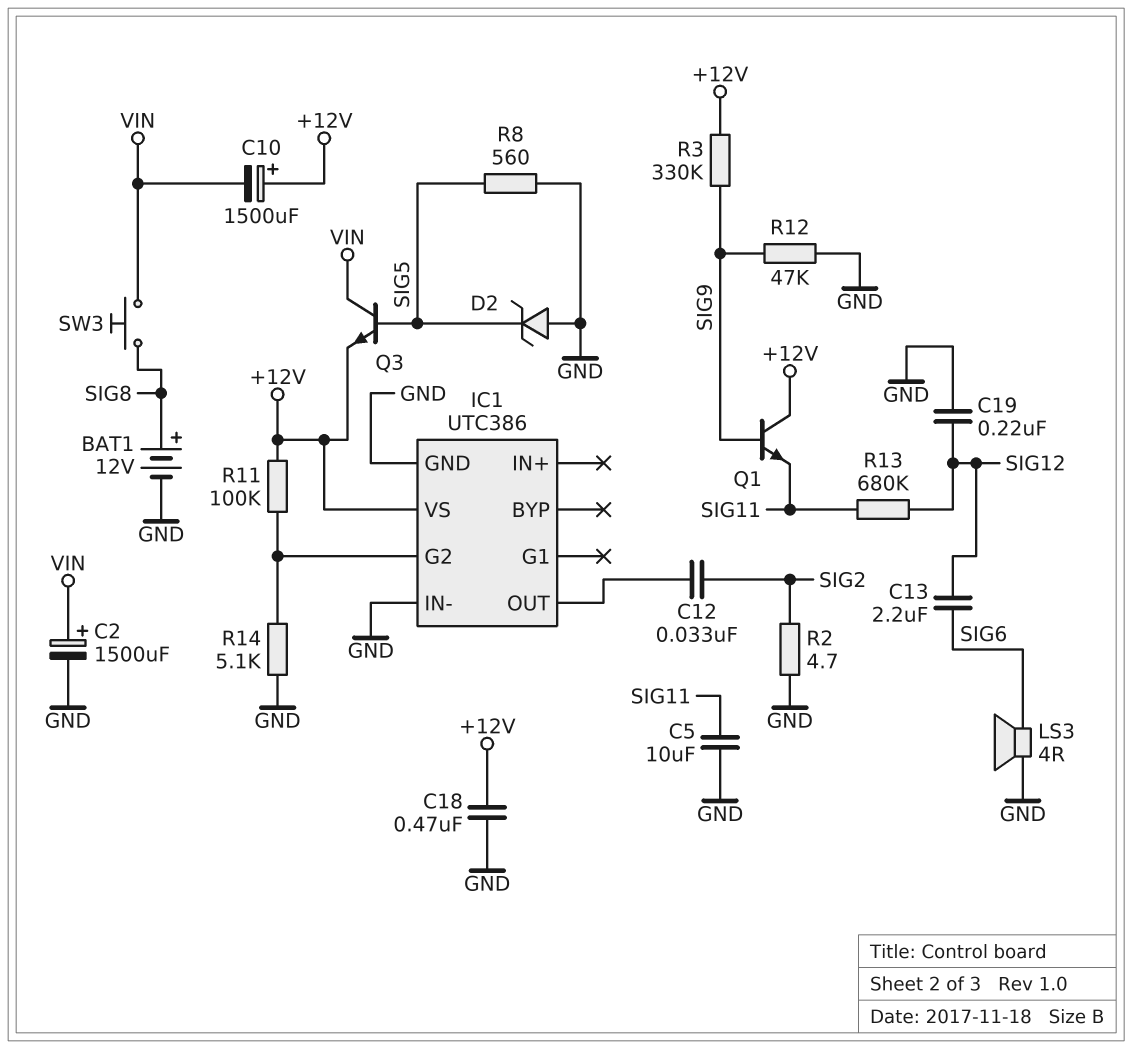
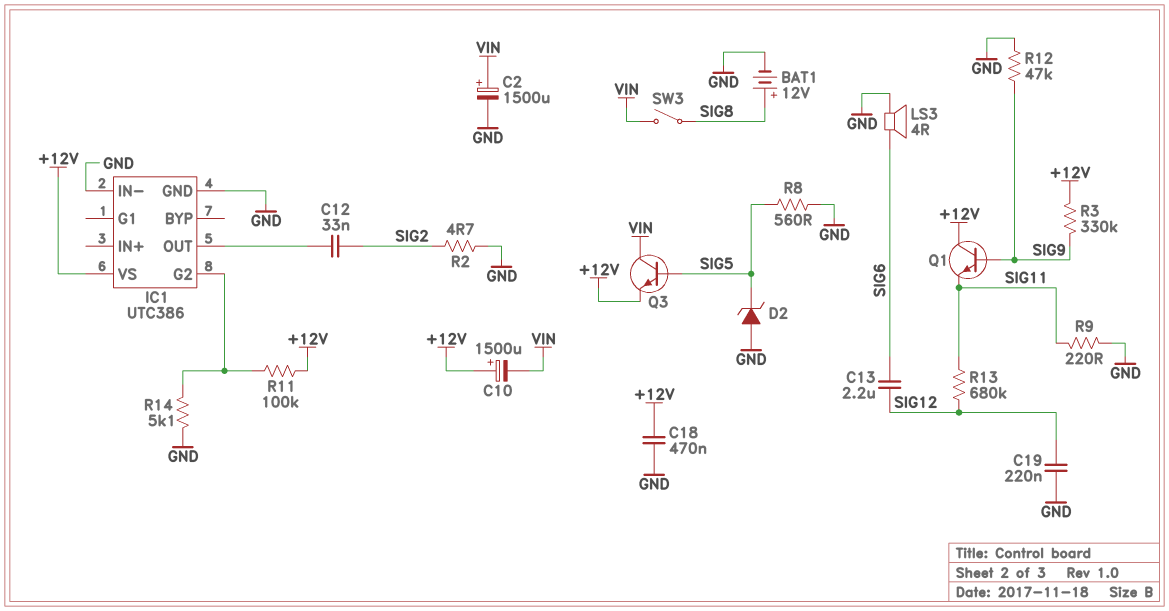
C5: 10uF (GND, SIG11) -> none
R9: none -> 220 (GND, SIG11)
SW3: button (SIG8, VIN) -> switch (SIG8, VIN)

